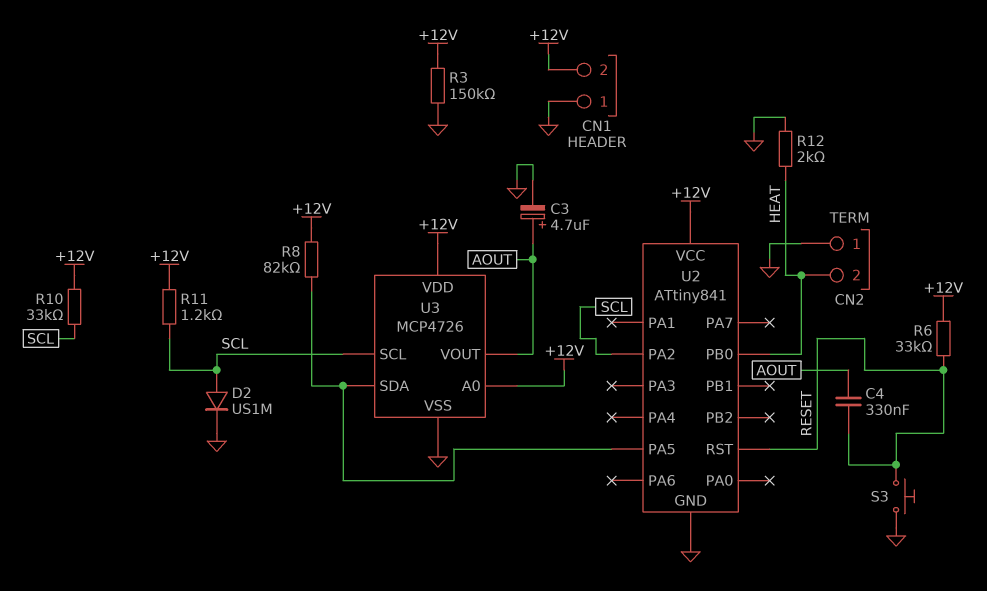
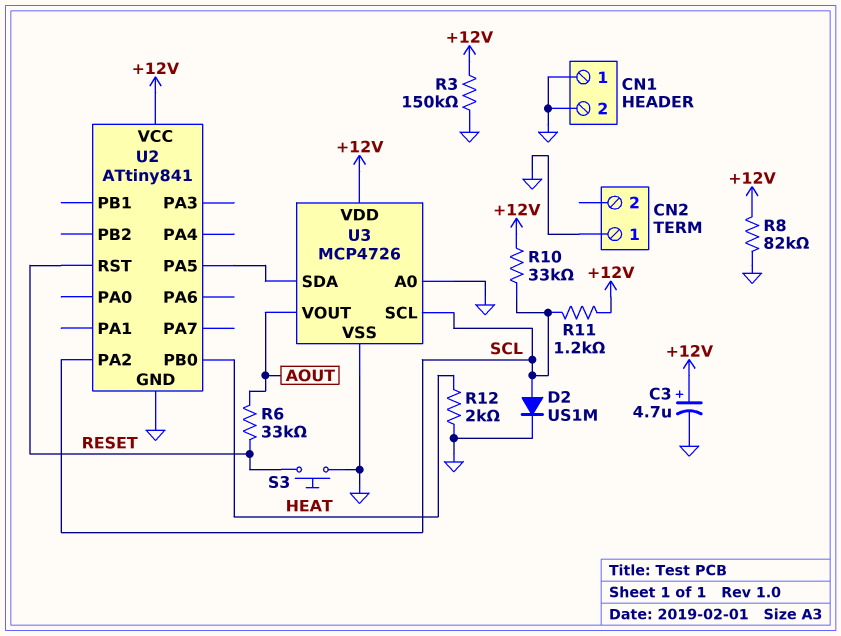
C3: 4.7uF (plus AOUT, minus GND) -> 4.7uF (plus +12V, minus GND)
C4: 330nF (AOUT, RESET) -> none
CN1 pin 2: +12V -> GND
CN2 pin 2: HEAT -> none
R6: 33k (+12V, RESET) -> 33k (AOUT, RESET)
R8: 82k (+12V, U2/PA5) -> 82k (+12V, GND)
U3 pin A0: +12V -> GND

